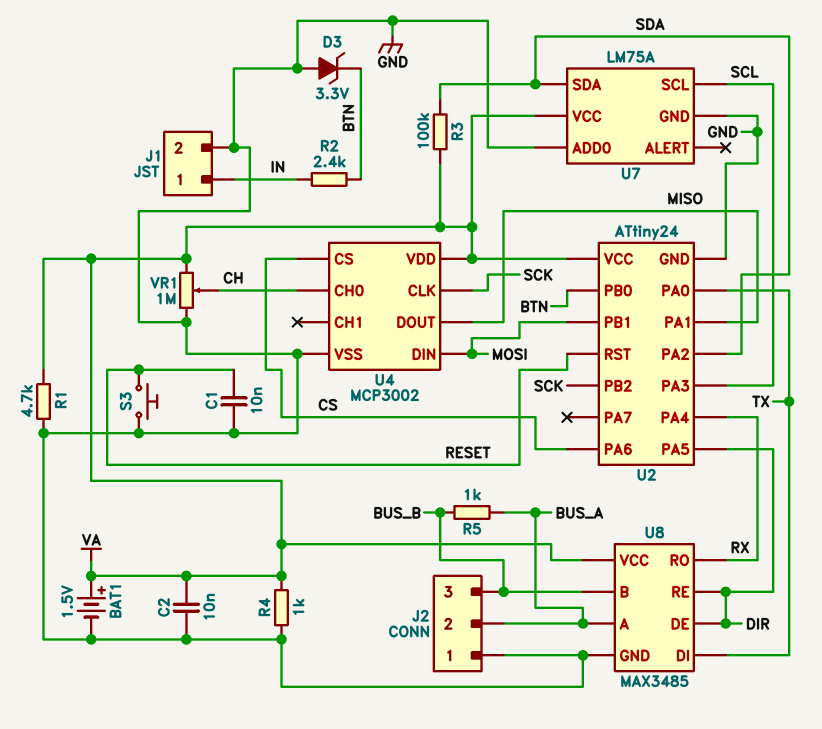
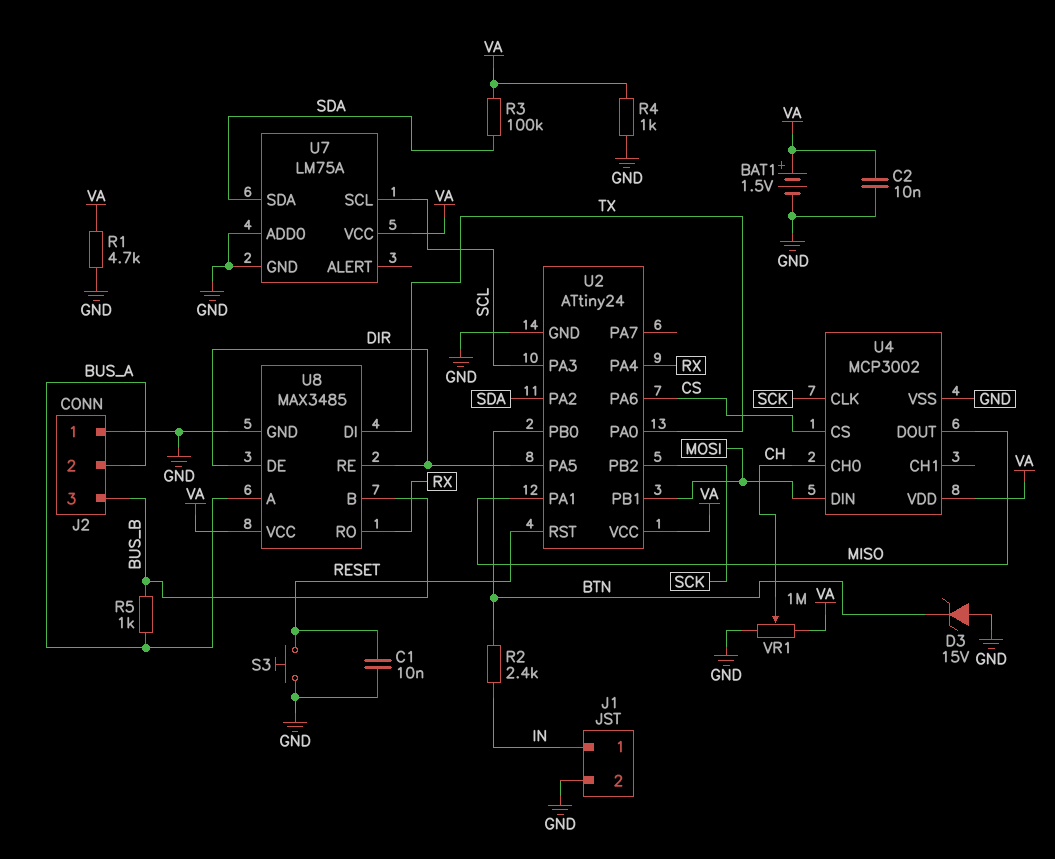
D3: zener 3.3V (A GND, K BTN) -> zener 15V (A GND, K BTN)

